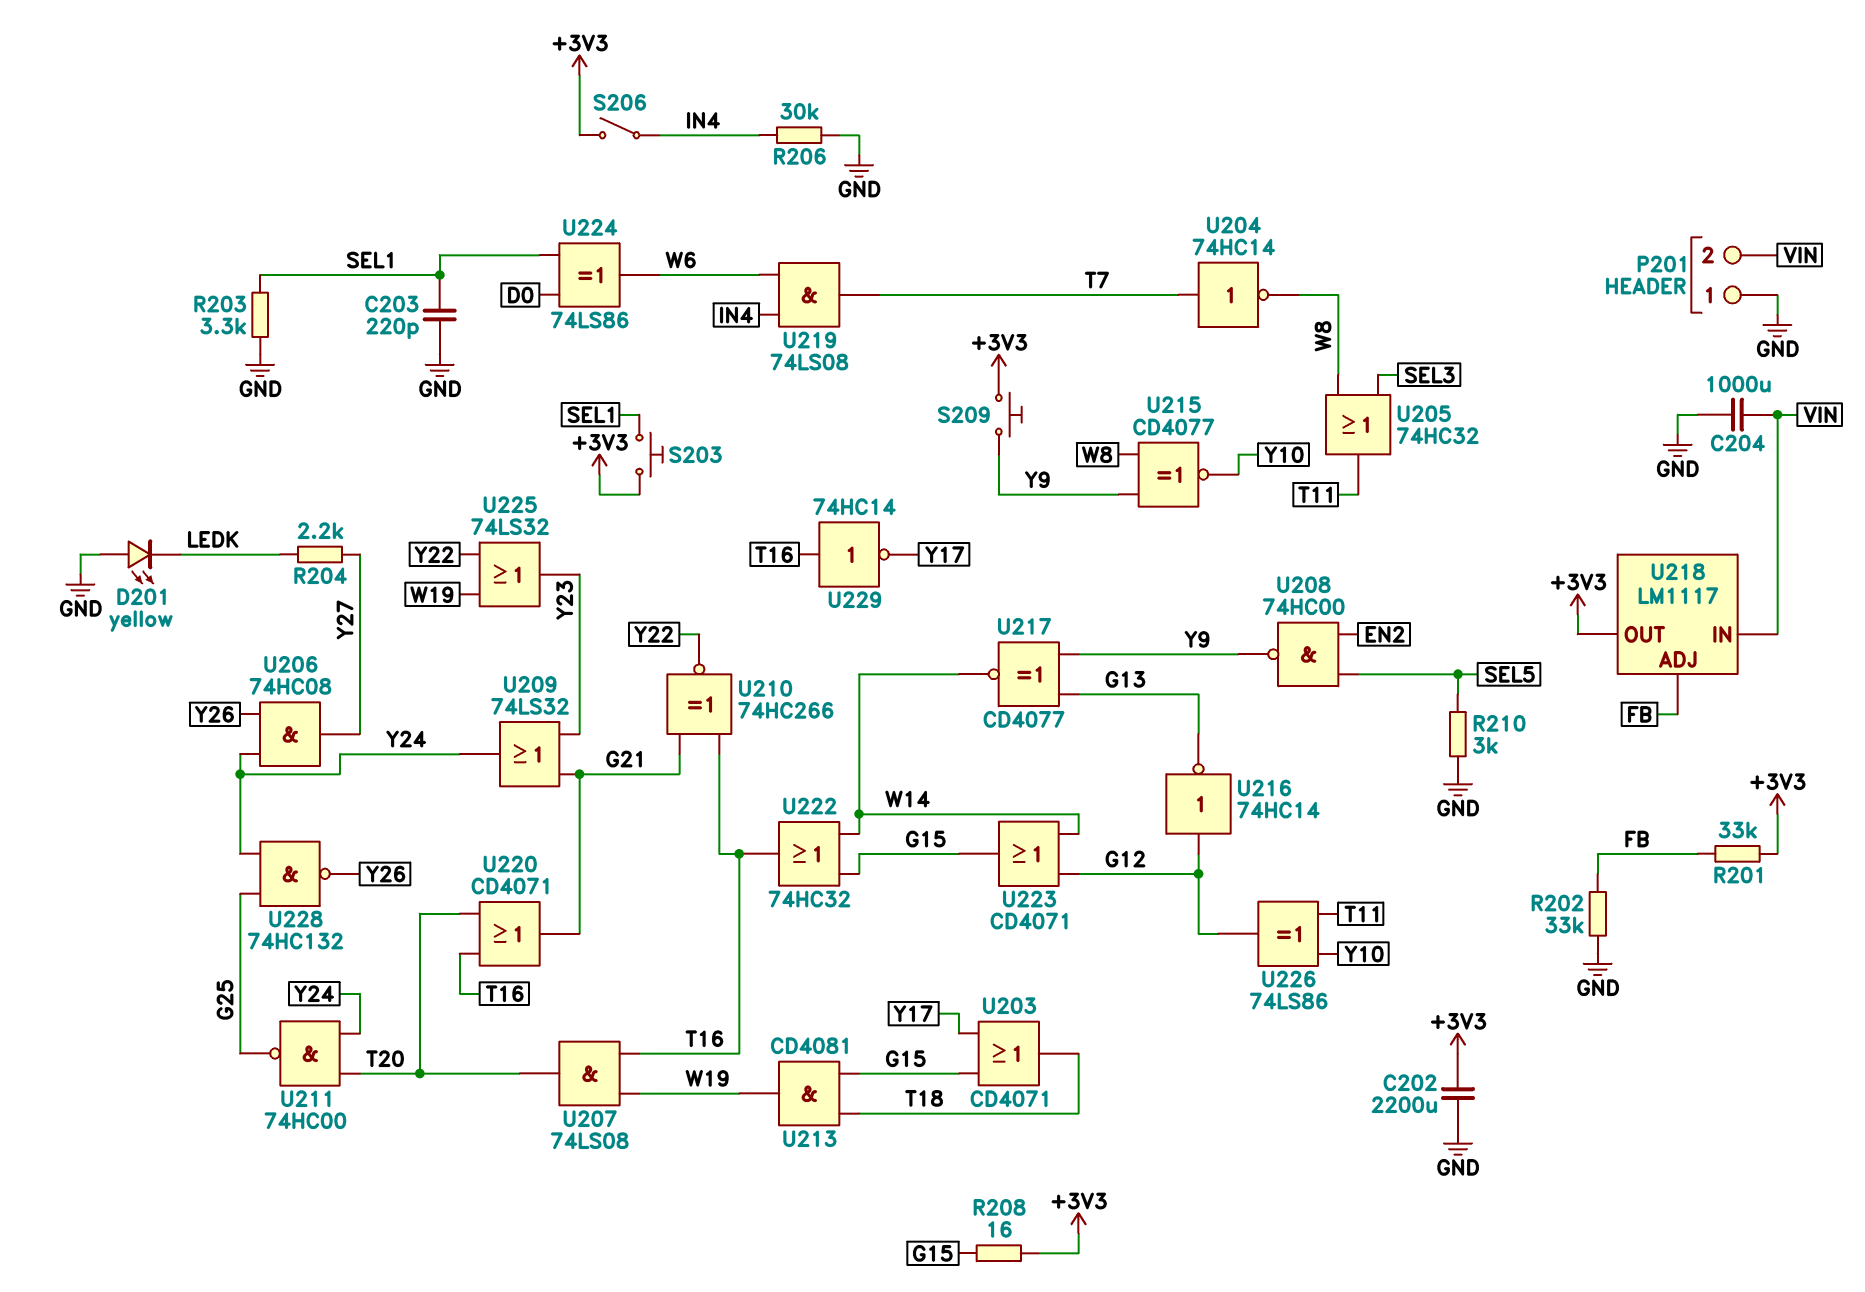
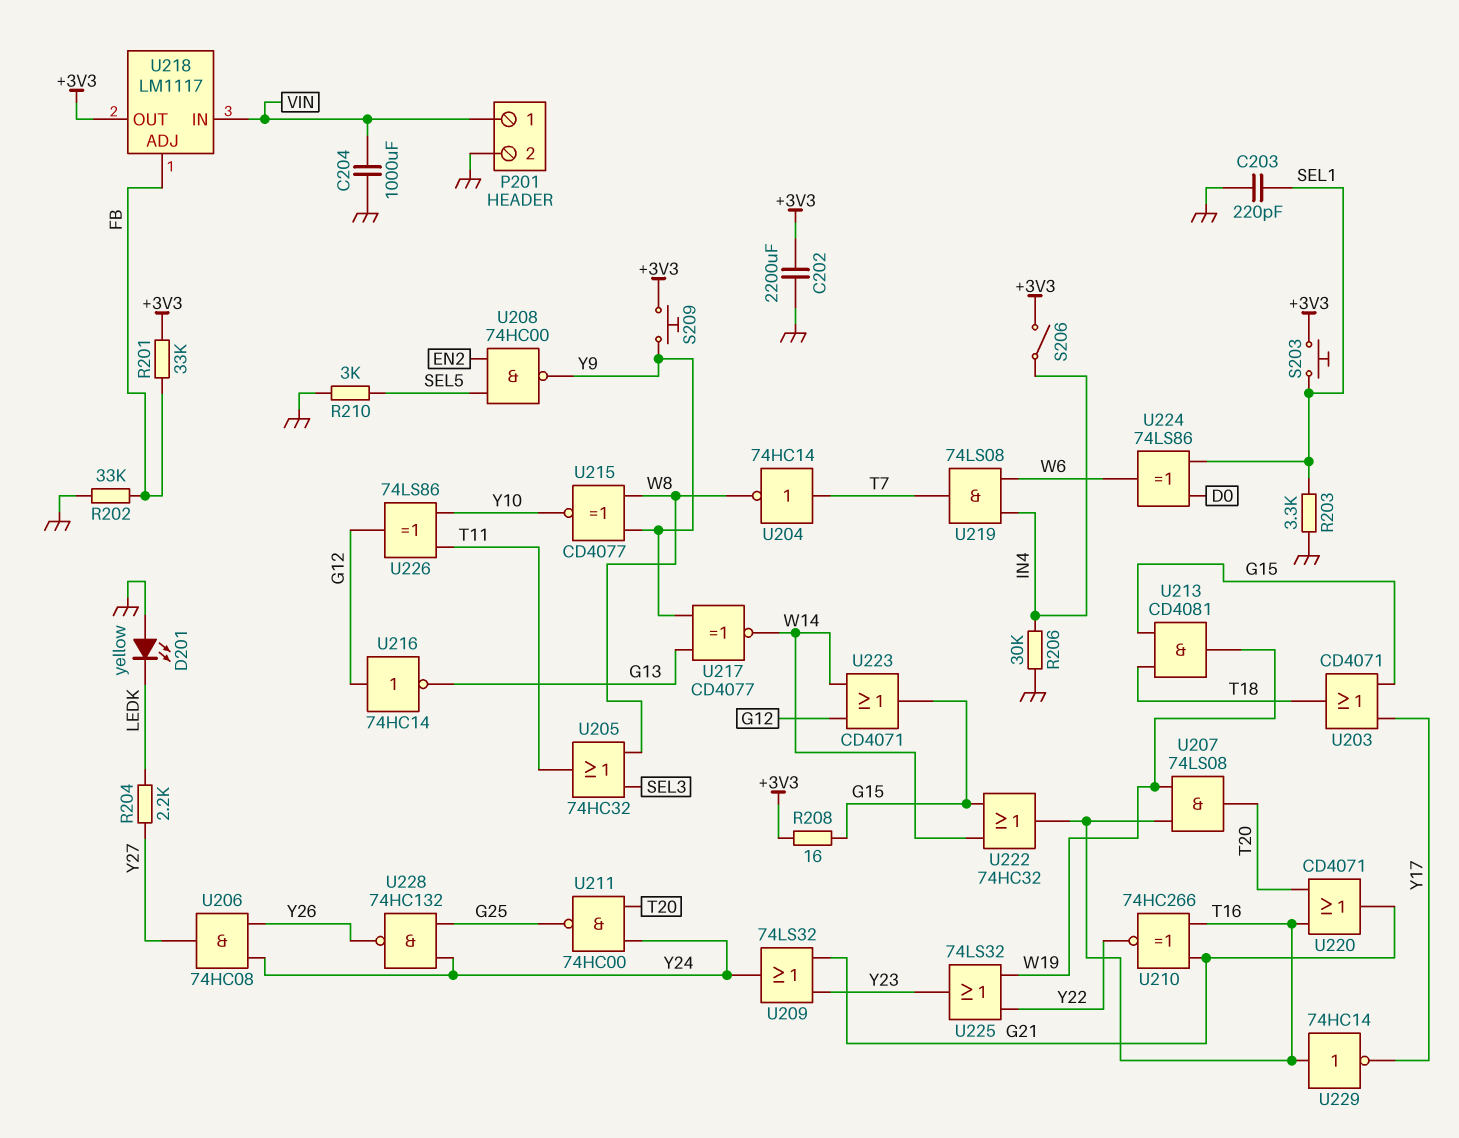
P201 pin 1: GND -> VIN
P201 pin 2: VIN -> GND

